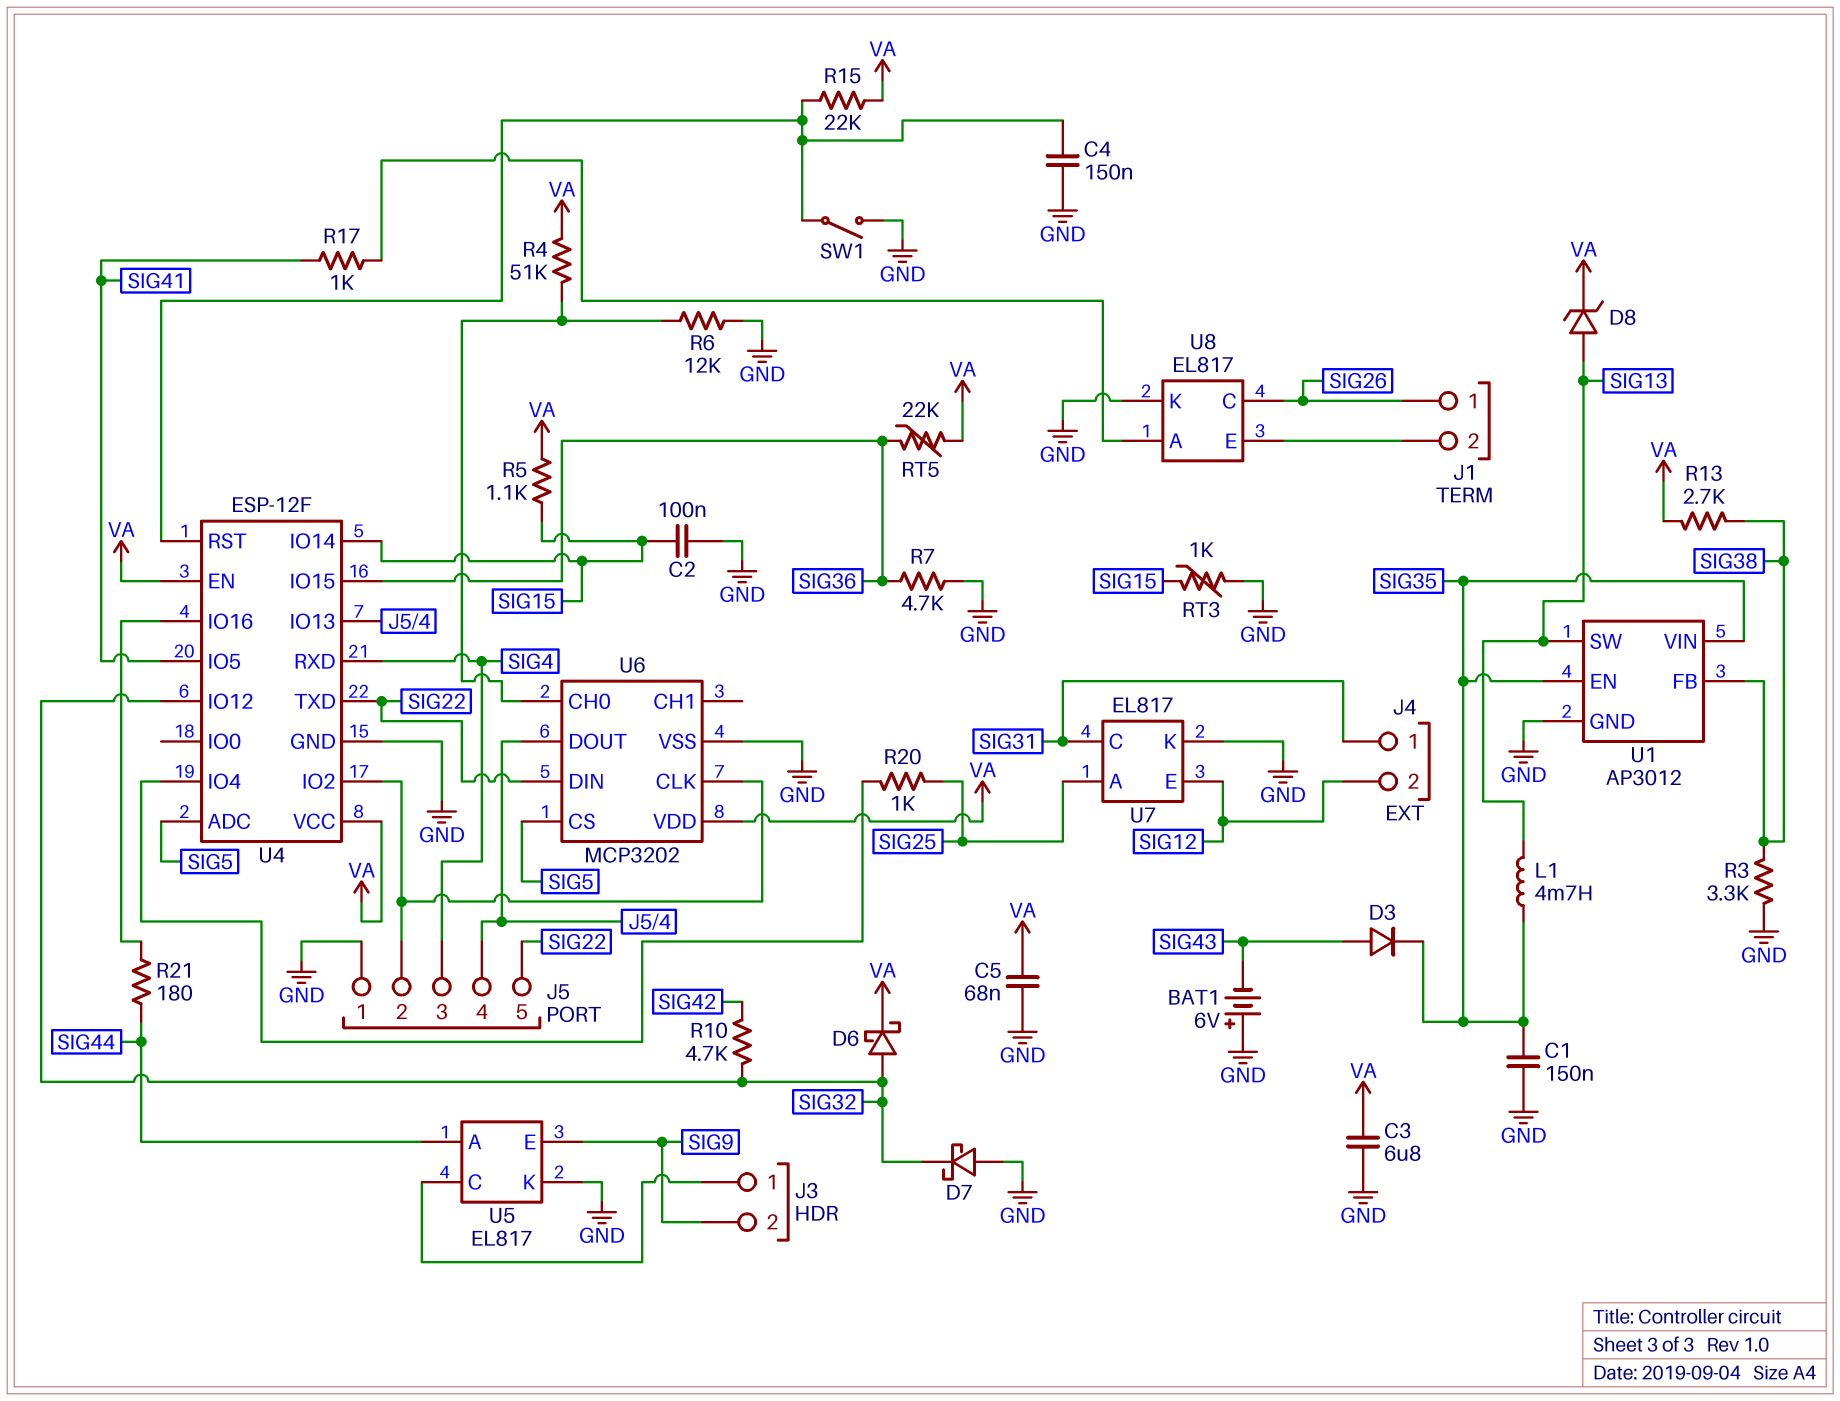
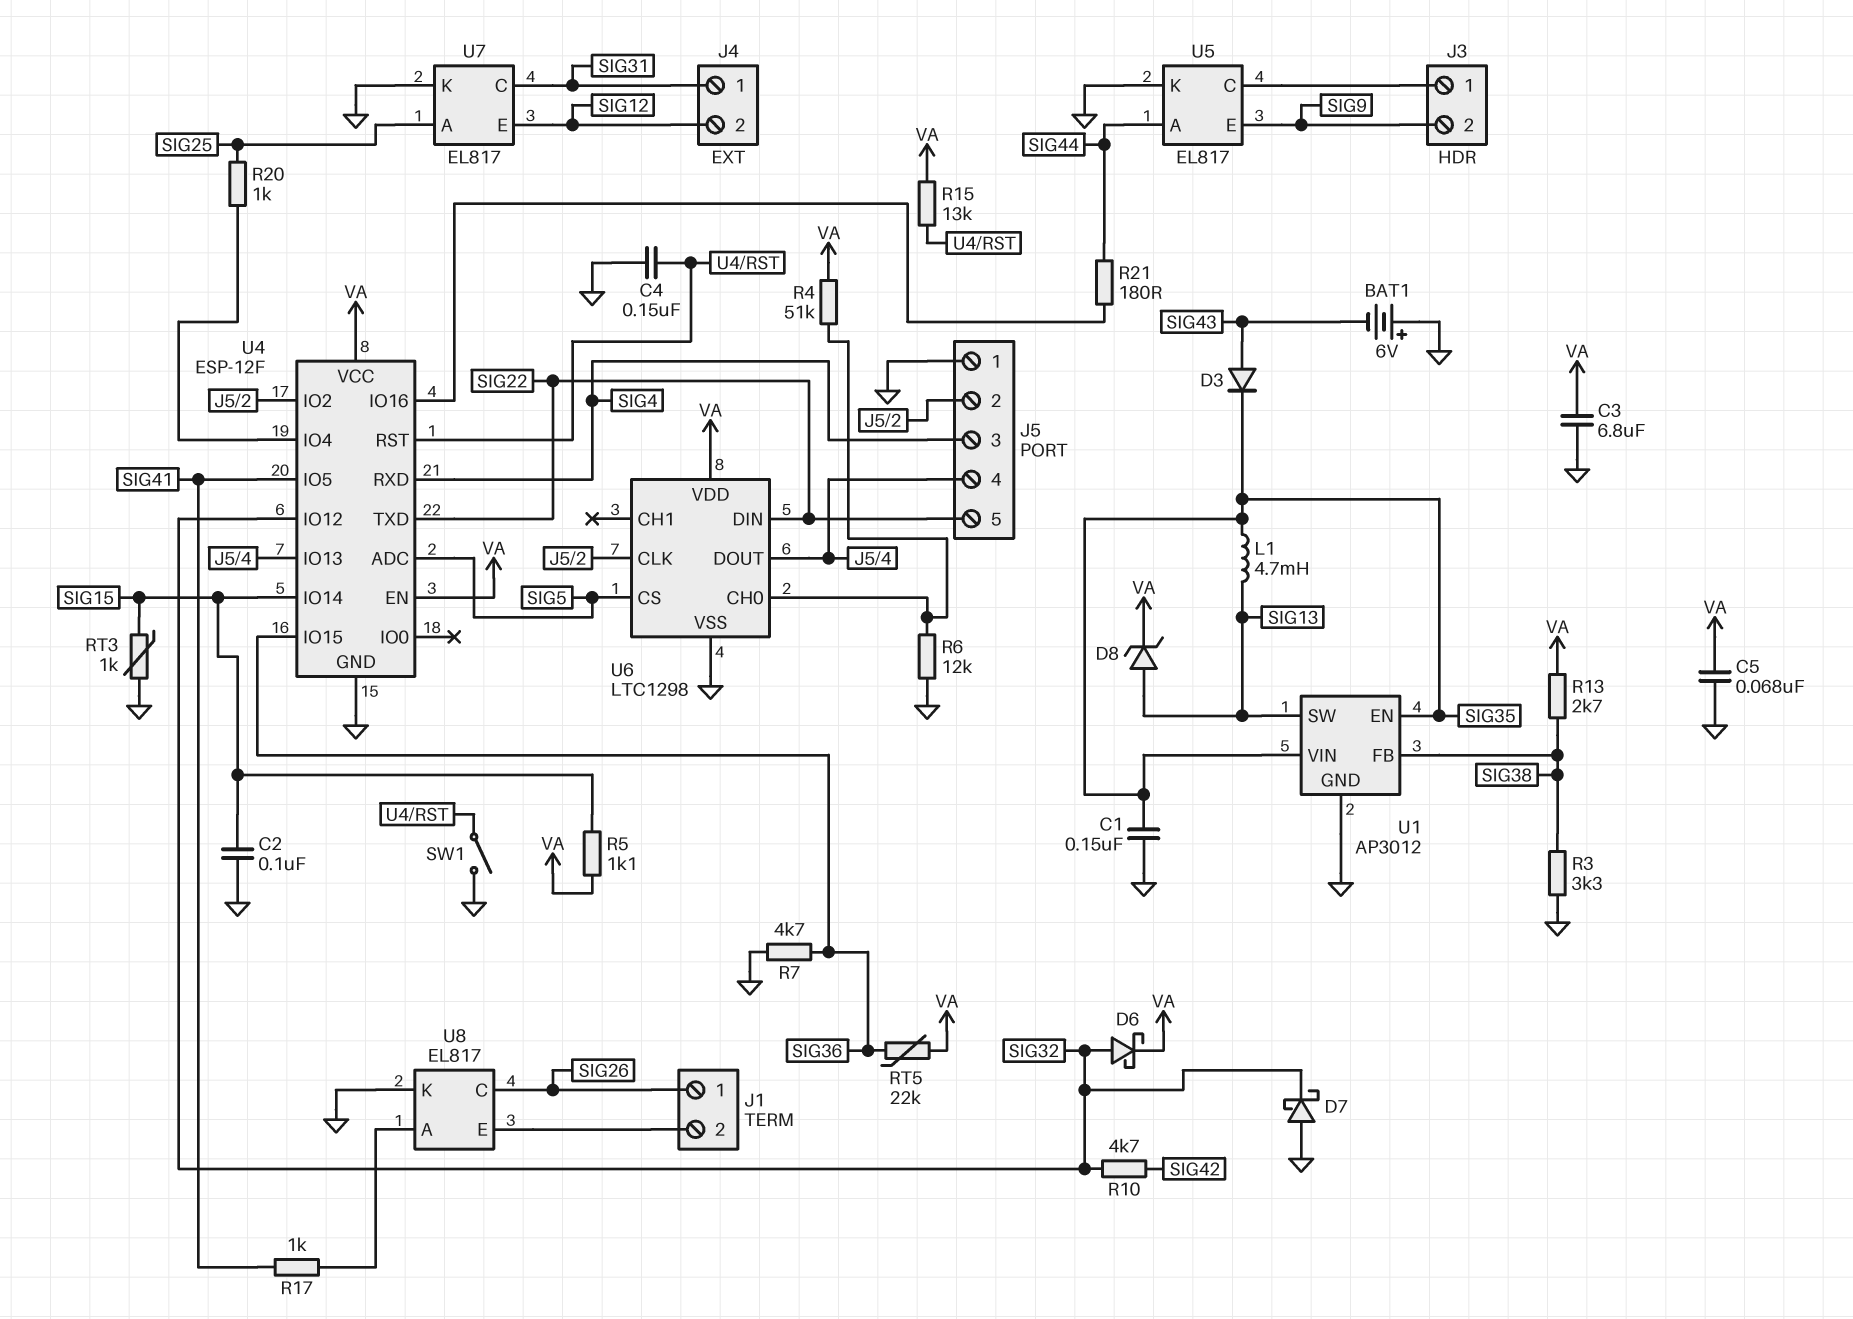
R15: 22k (U4/RST, VA) -> 13k (U4/RST, VA)
U6: MCP3202 -> LTC1298

